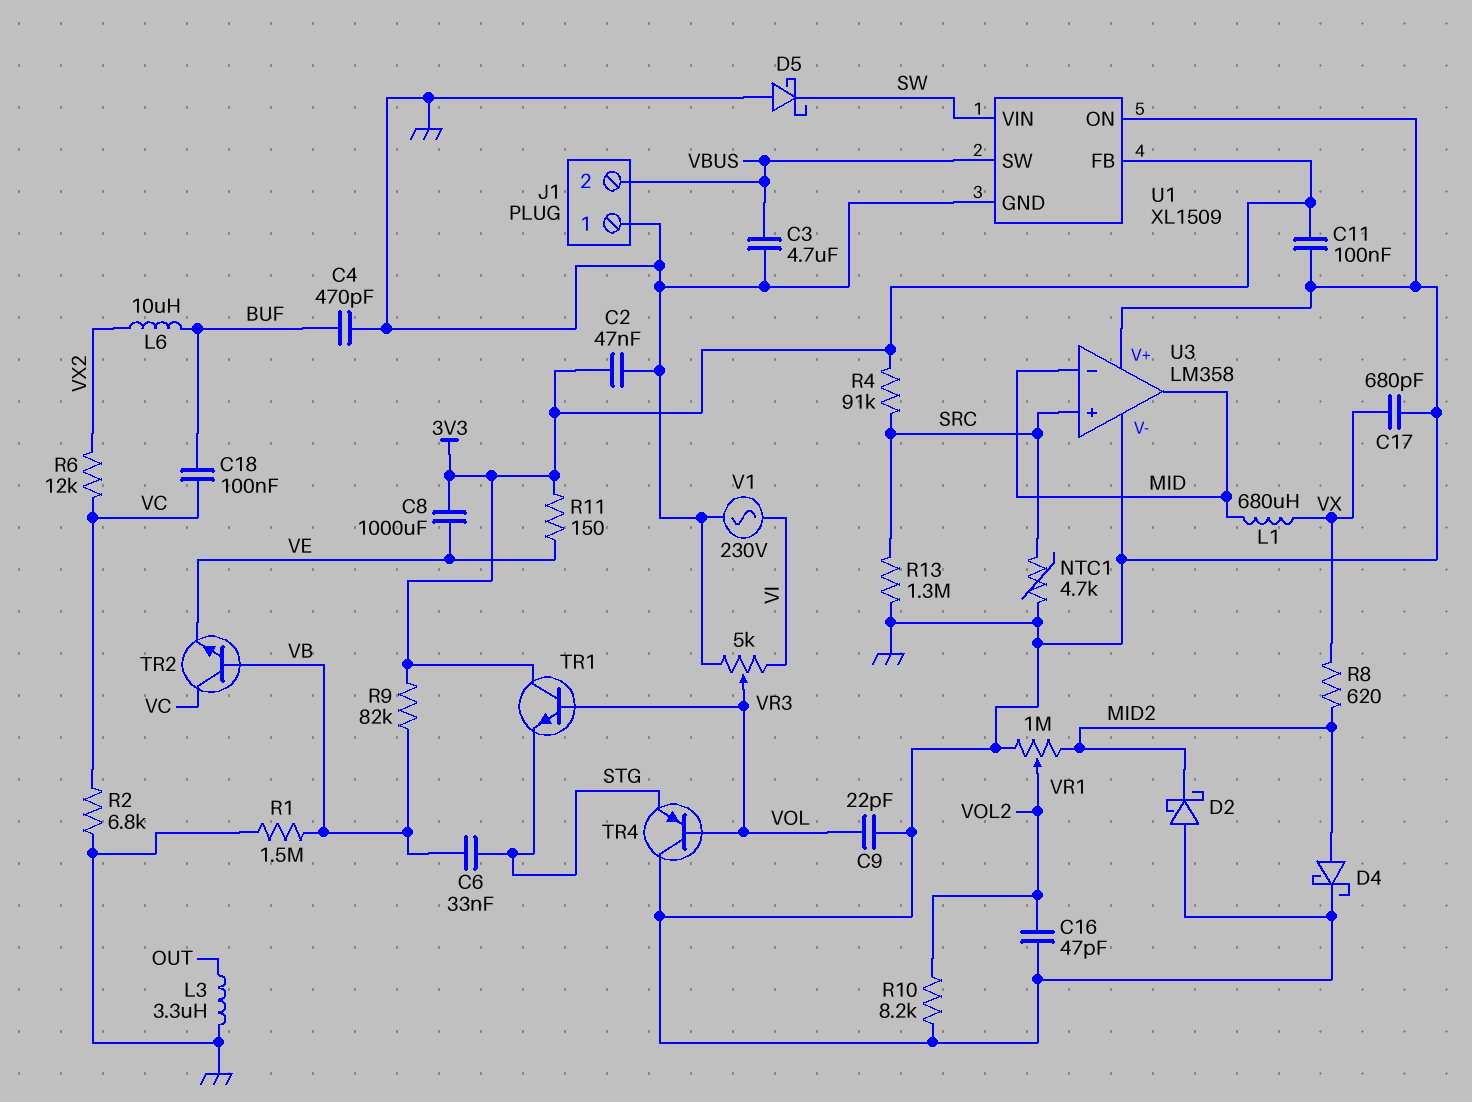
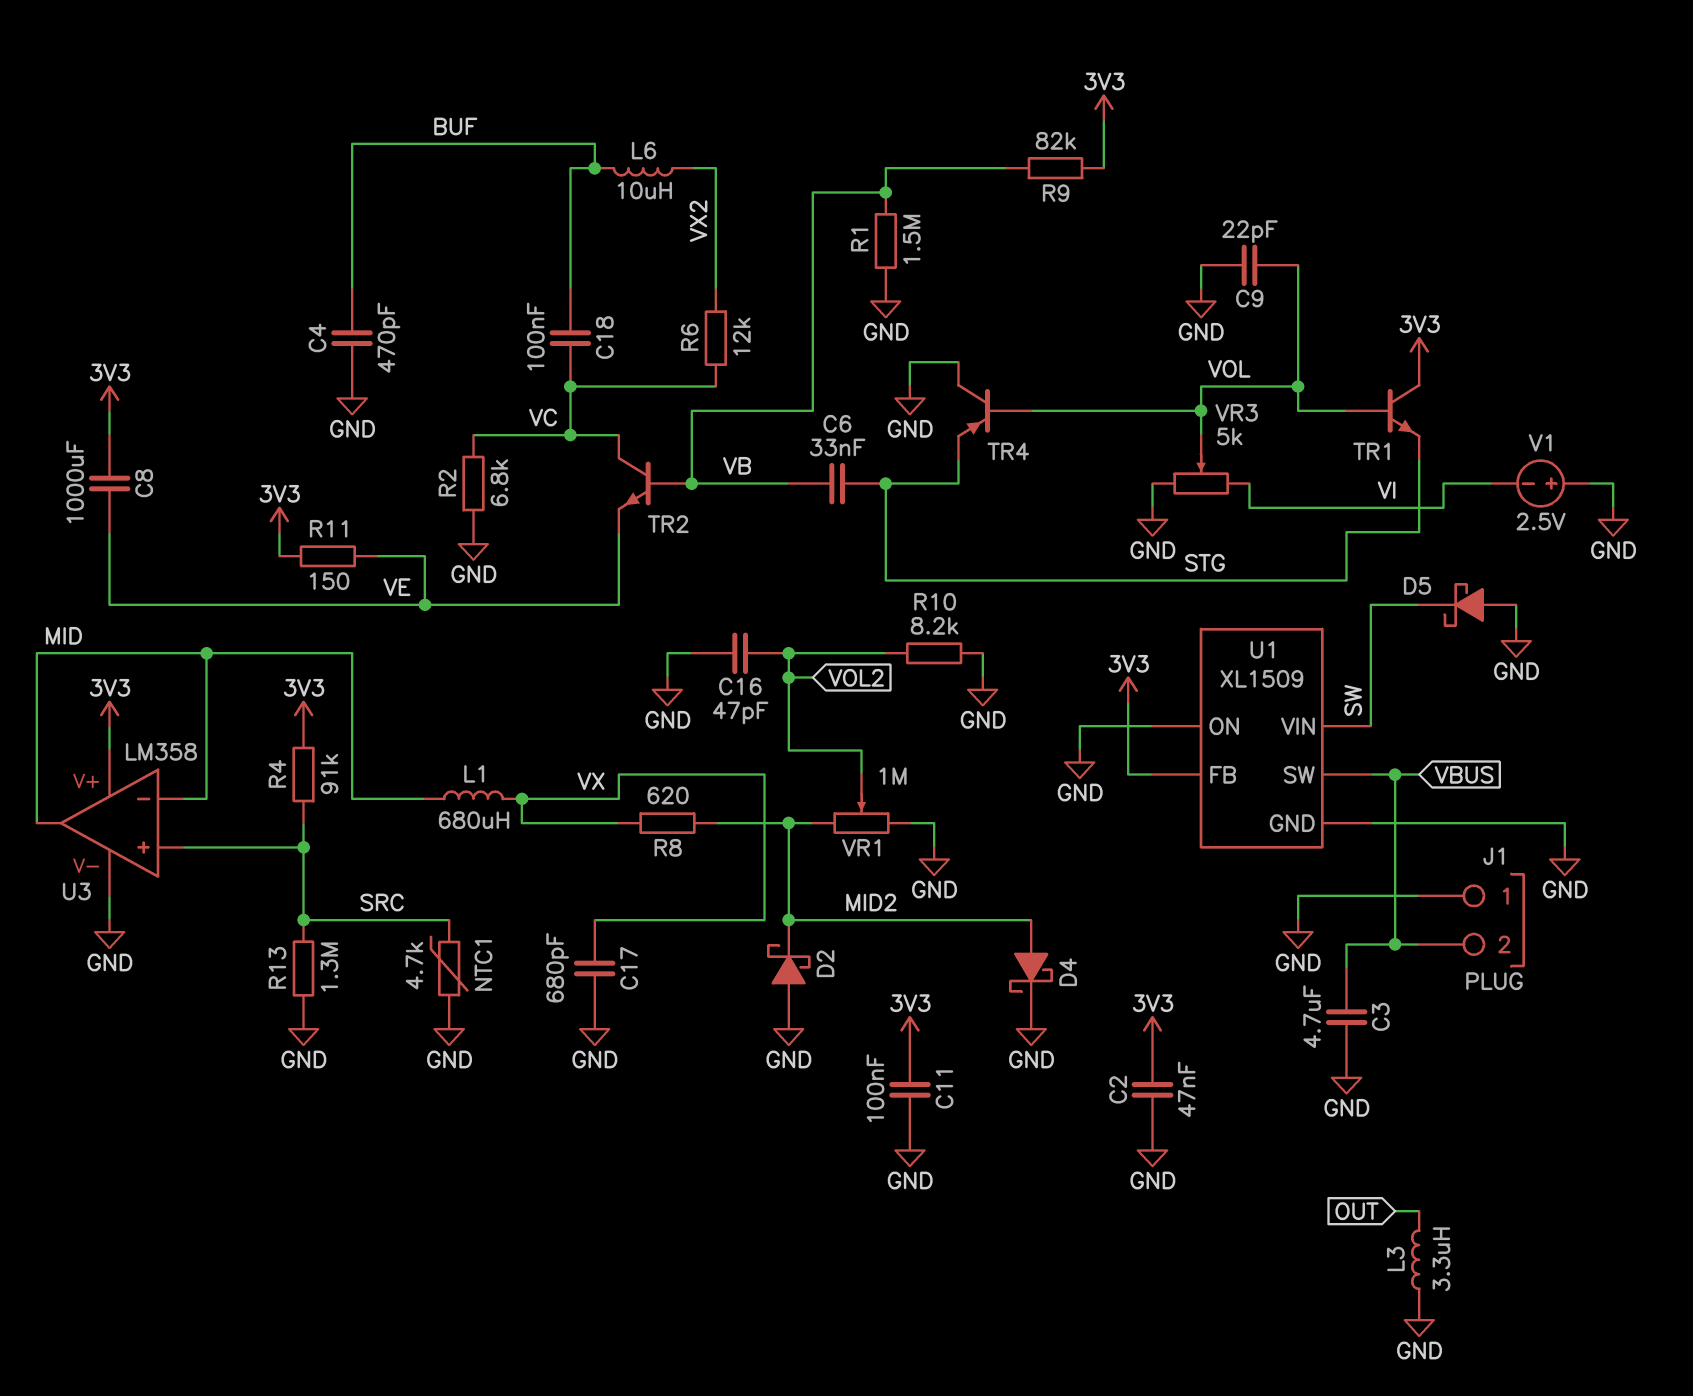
U3 pin V+: GND -> 3V3
V1: AC 230V (GND, VI) -> 2.5V (plus GND, minus VI)

